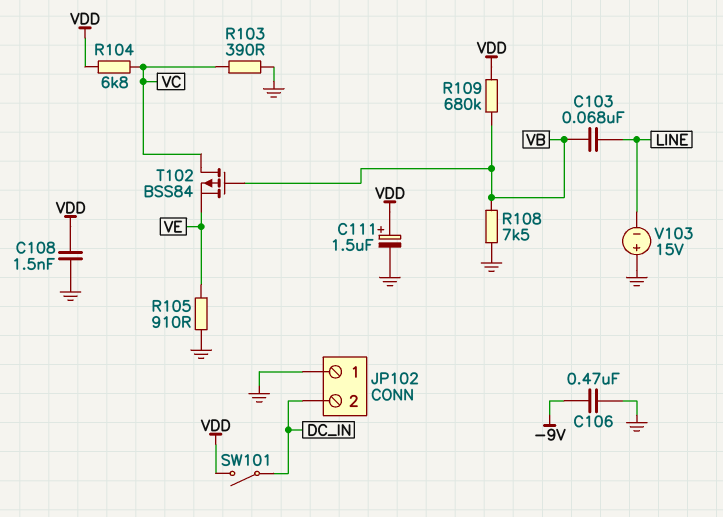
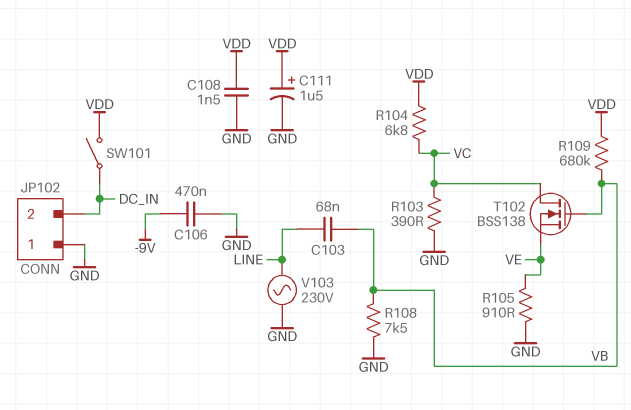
T102: PMOS BSS84 (G VB, D VC, S VE) -> NMOS BSS138 (G VB, D VC, S VE)
V103: 15V (plus GND, minus LINE) -> AC 230V (GND, LINE)

